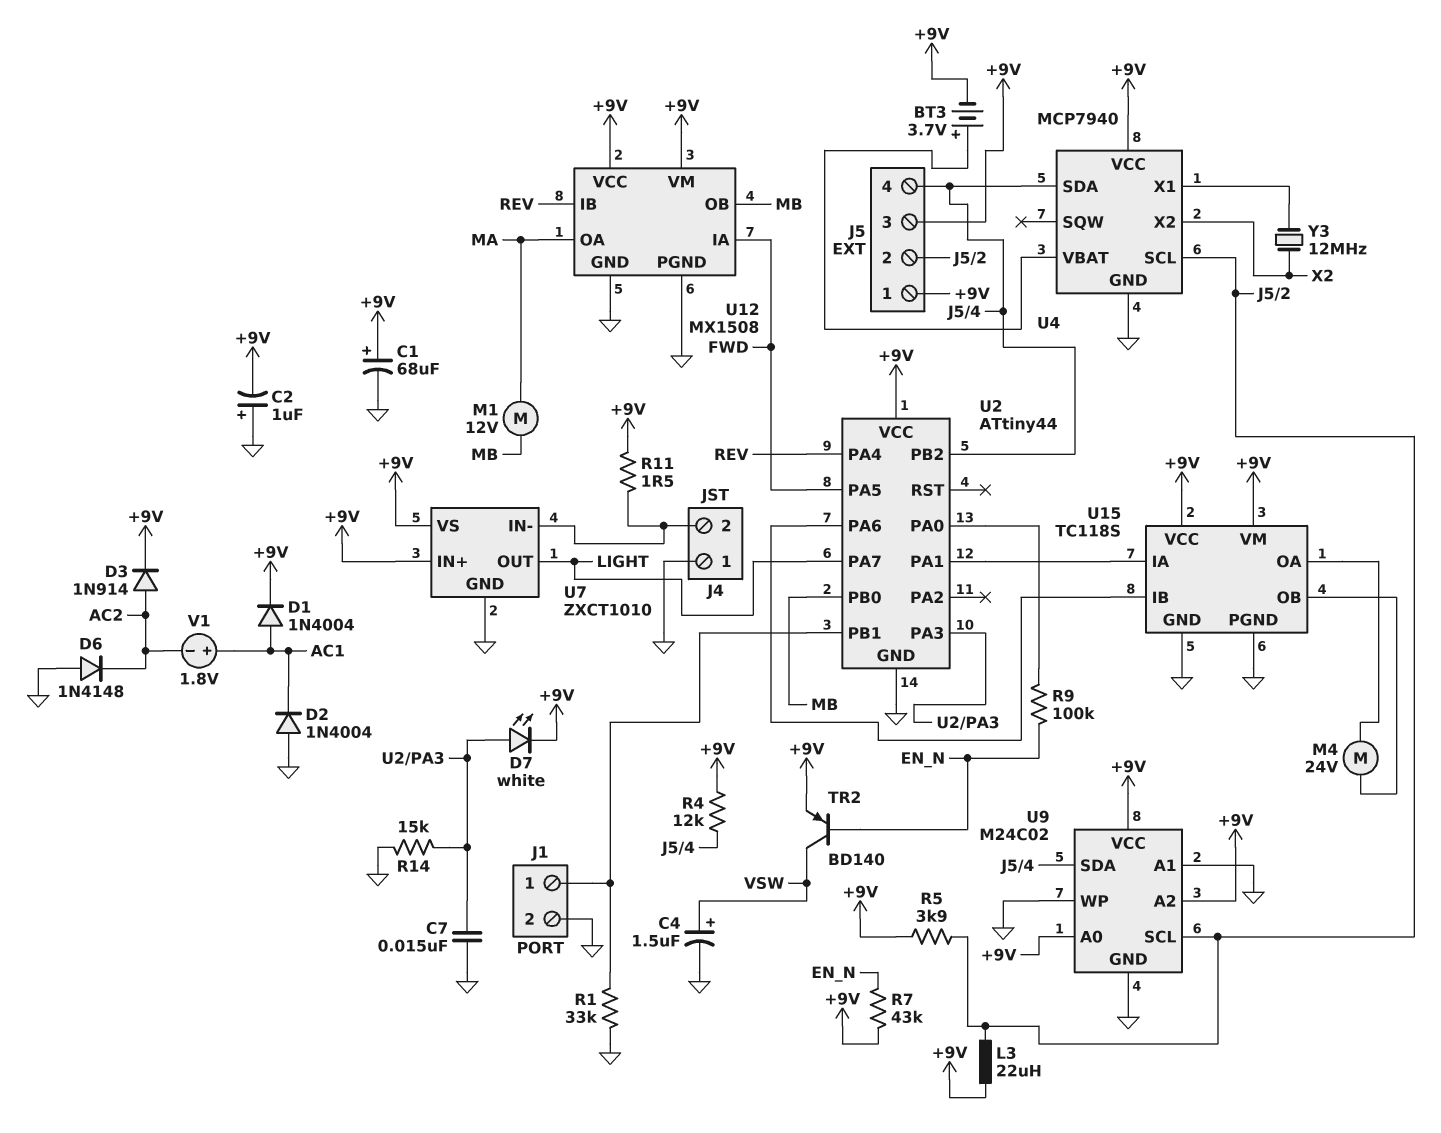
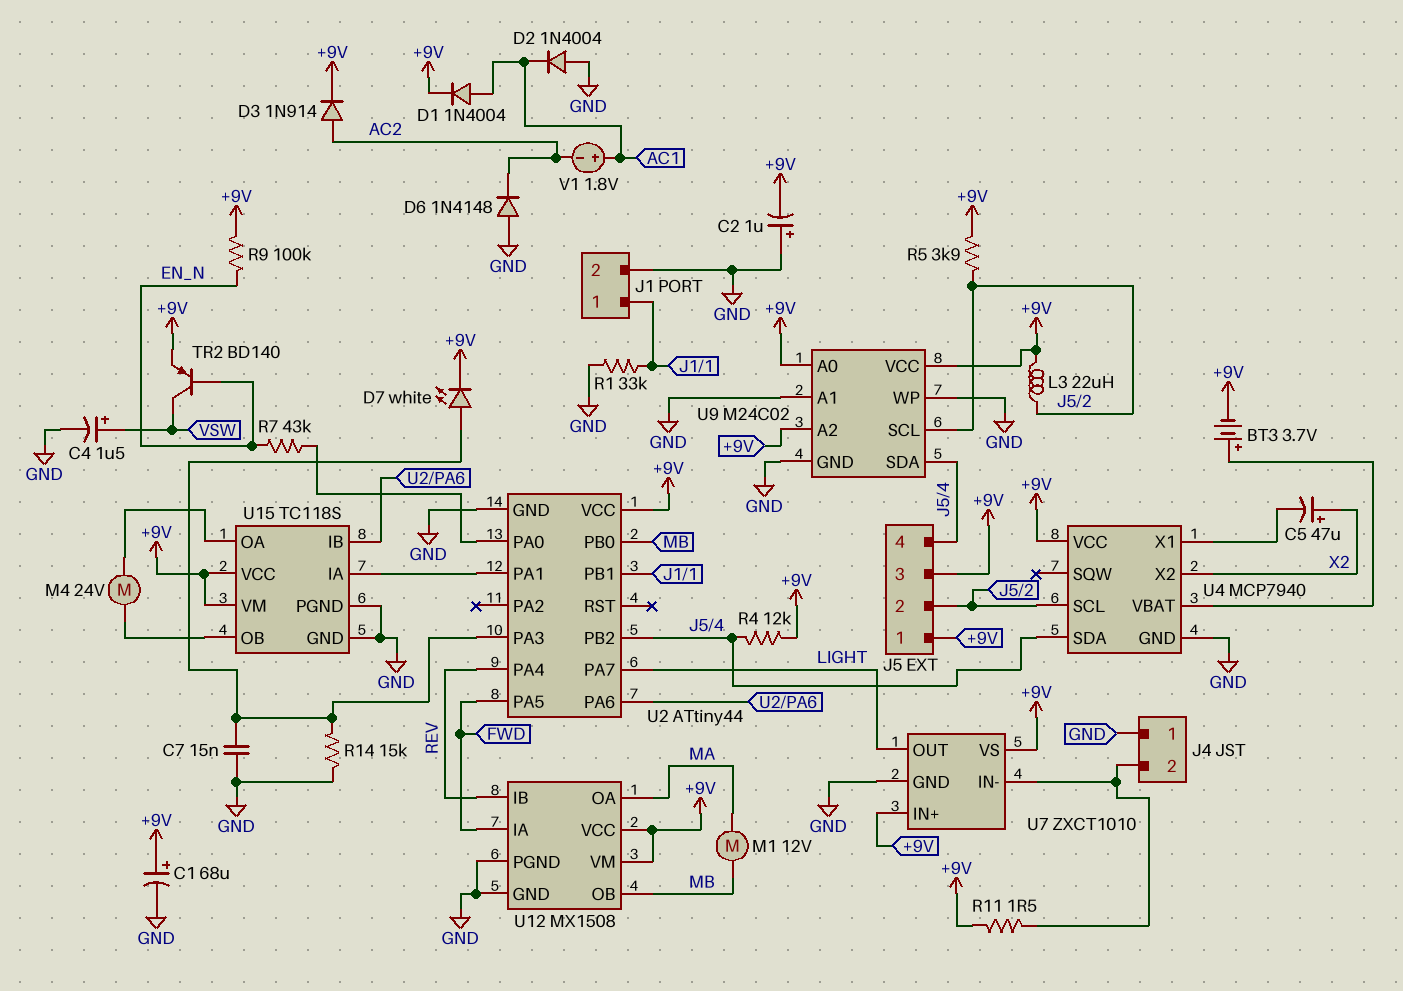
C5: none -> 47uF (plus X2, minus U4/X1)
R7: 43k (+9V, EN_N) -> 43k (EN_N, U2/PA0)
R9: 100k (EN_N, U2/PA0) -> 100k (+9V, EN_N)
Y3: 12MHz (U4/X1, X2) -> none

